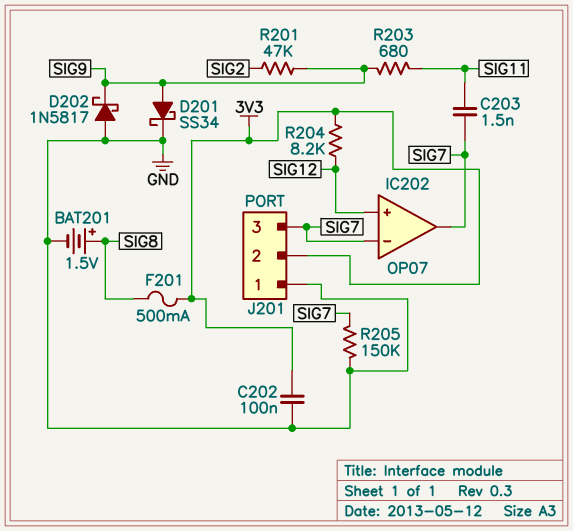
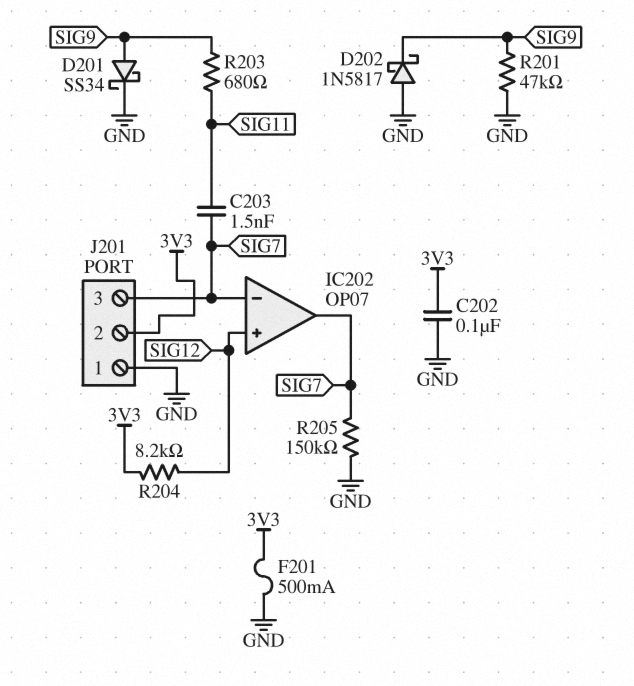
BAT201: 1.5V (plus SIG8, minus GND) -> none
F201: 500mA (3V3, SIG8) -> 500mA (3V3, GND)
R201: 47k (SIG2, SIG9) -> 47k (GND, SIG9)

